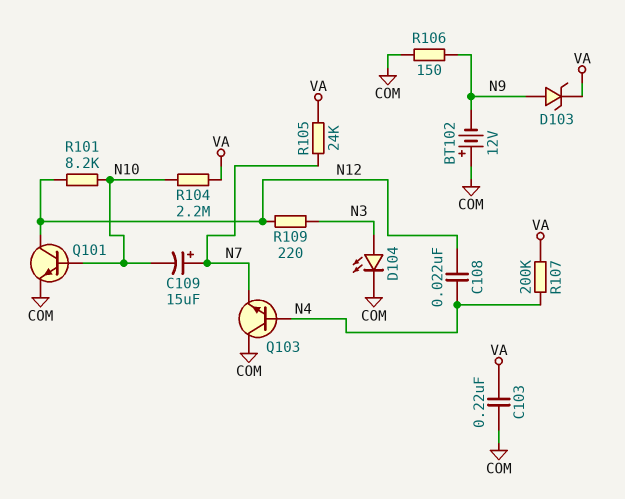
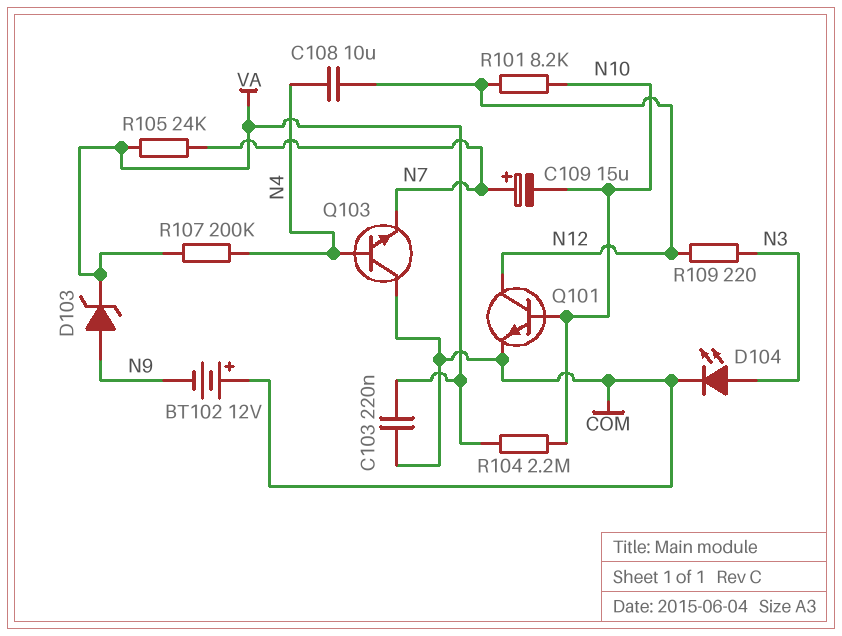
C108: 22nF (N4, N12) -> 10uF (N4, N12)
R106: 150 (COM, N9) -> none

